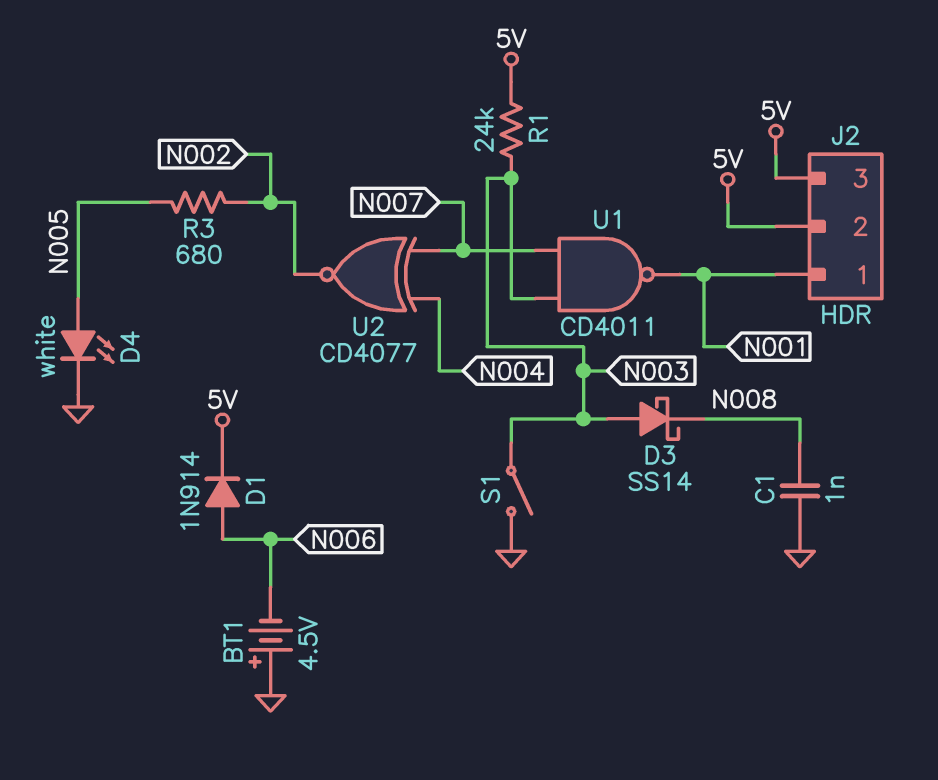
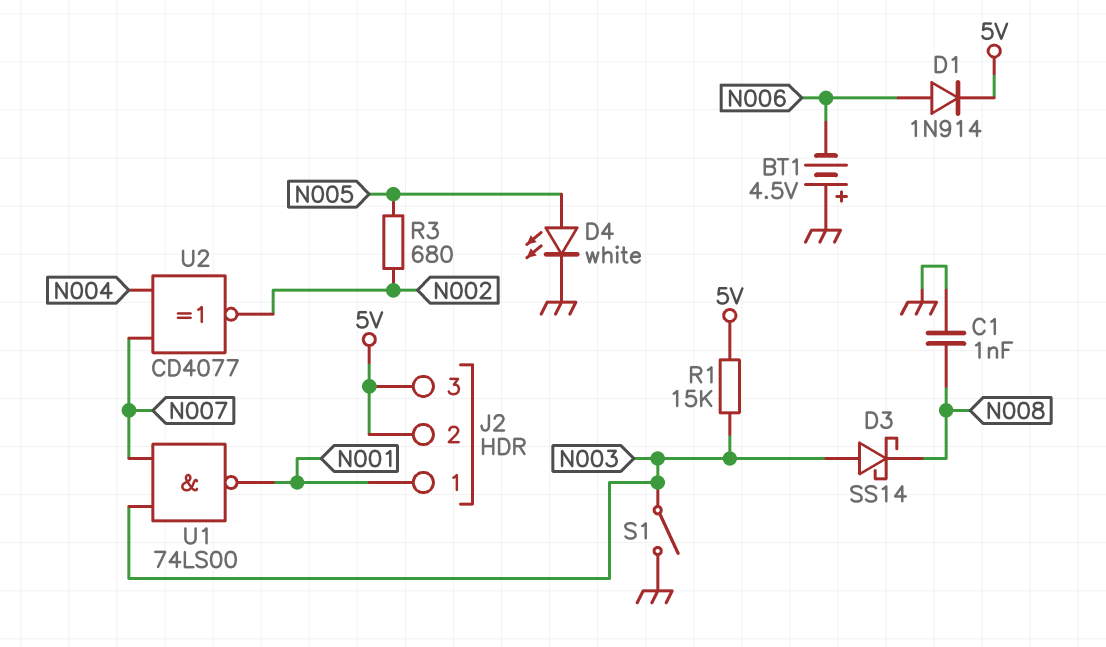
R1: 24k (5V, N003) -> 15k (5V, N003)
U1: NAND CD4011 (in N003, in N007, out N001) -> NAND 74LS00 (in N003, in N007, out N001)

